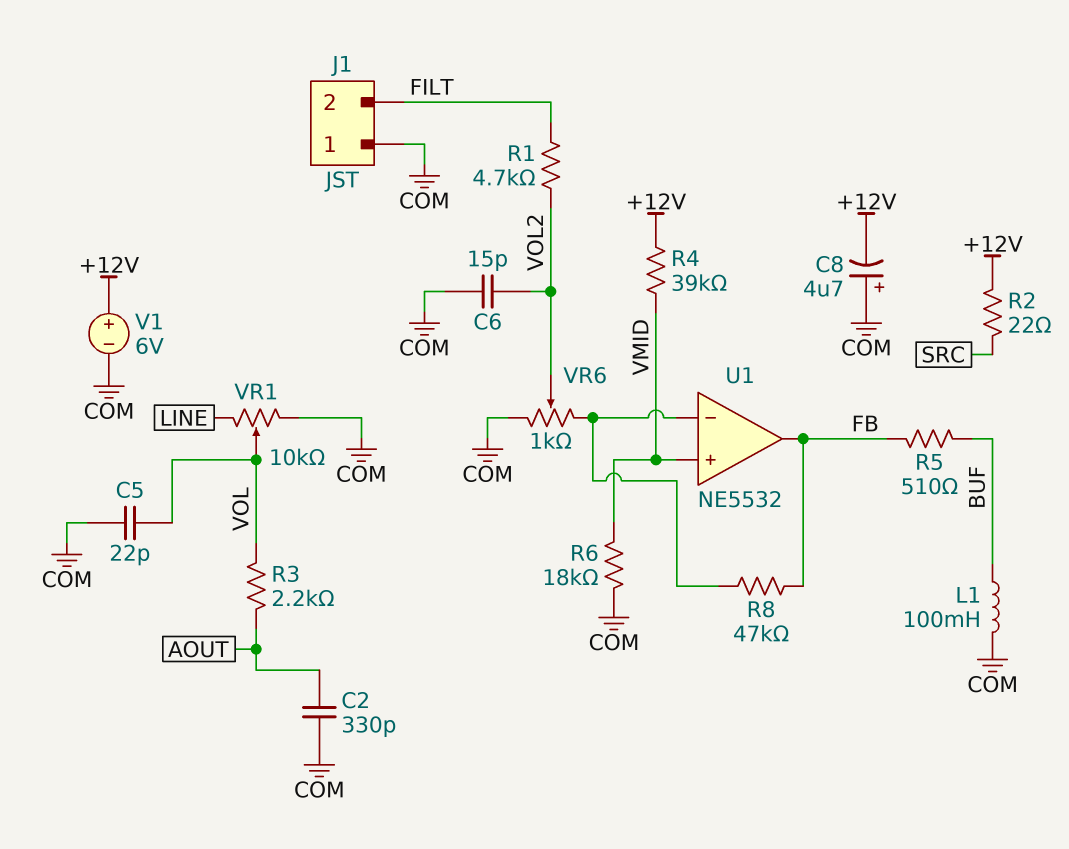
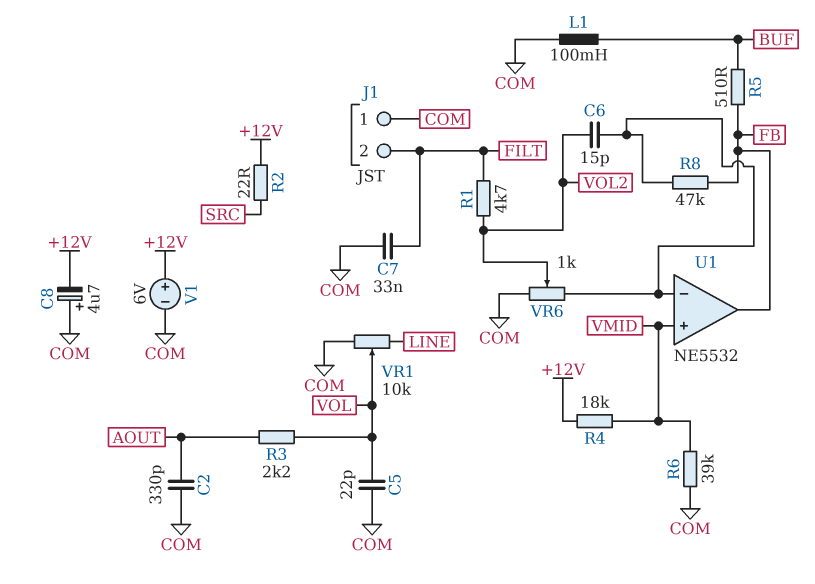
C6: 15pF (COM, VOL2) -> 15pF (U1/in-, VOL2)
C7: none -> 33nF (COM, FILT)
R4: 39k (+12V, VMID) -> 18k (+12V, VMID)
R6: 18k (COM, VMID) -> 39k (COM, VMID)

